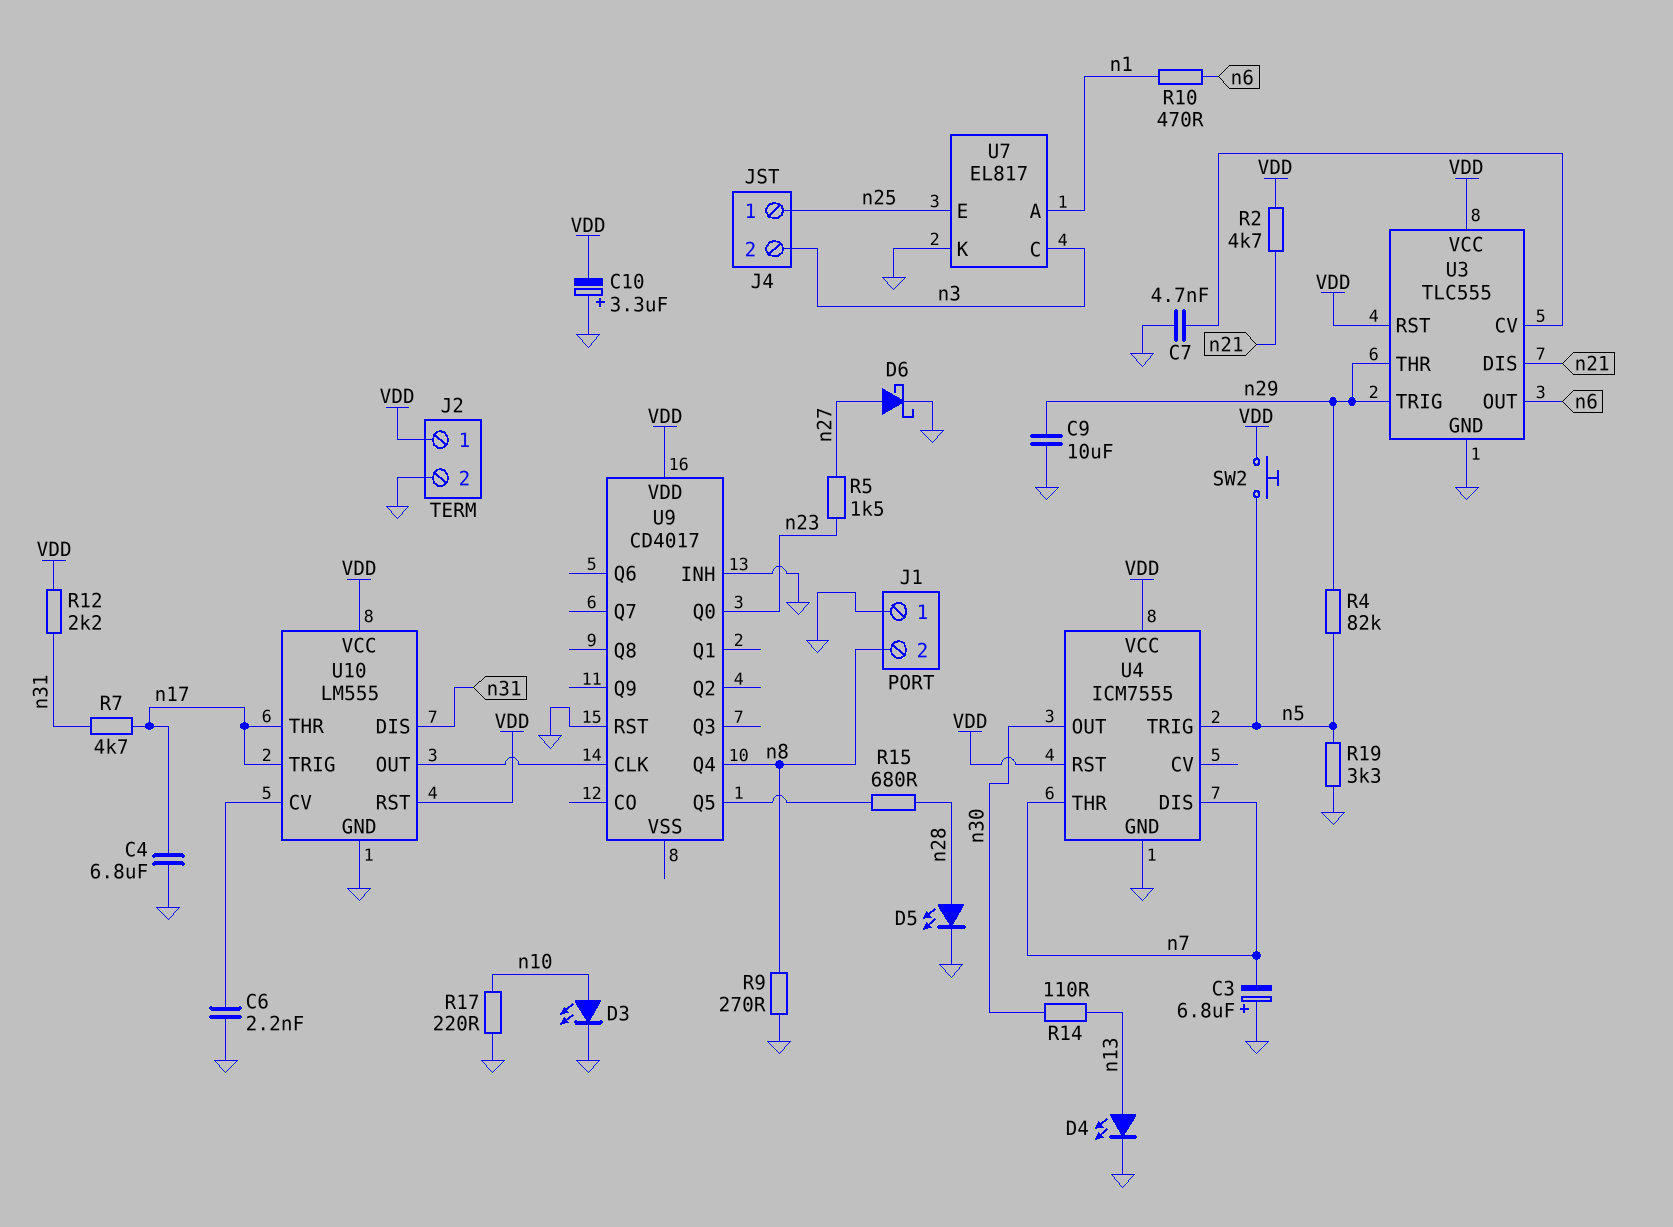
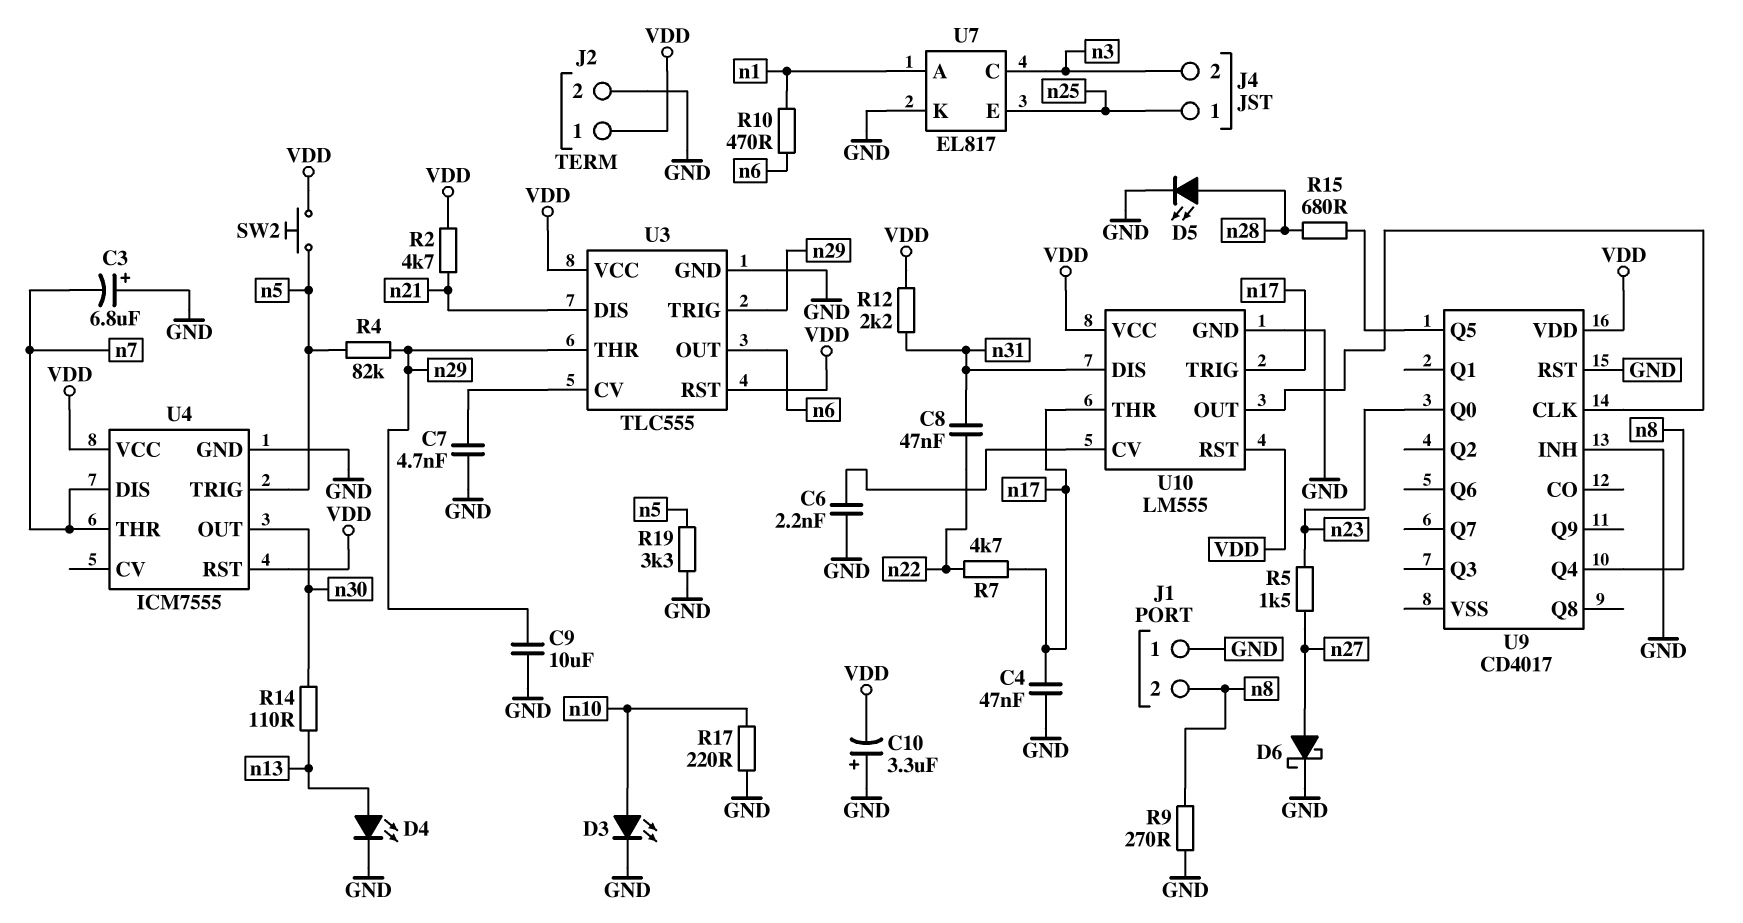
C4: 6.8uF (GND, n17) -> 47nF (GND, n17)
C8: none -> 47nF (n22, n31)
R7: 4.7k (n17, n31) -> 4.7k (n17, n22)

